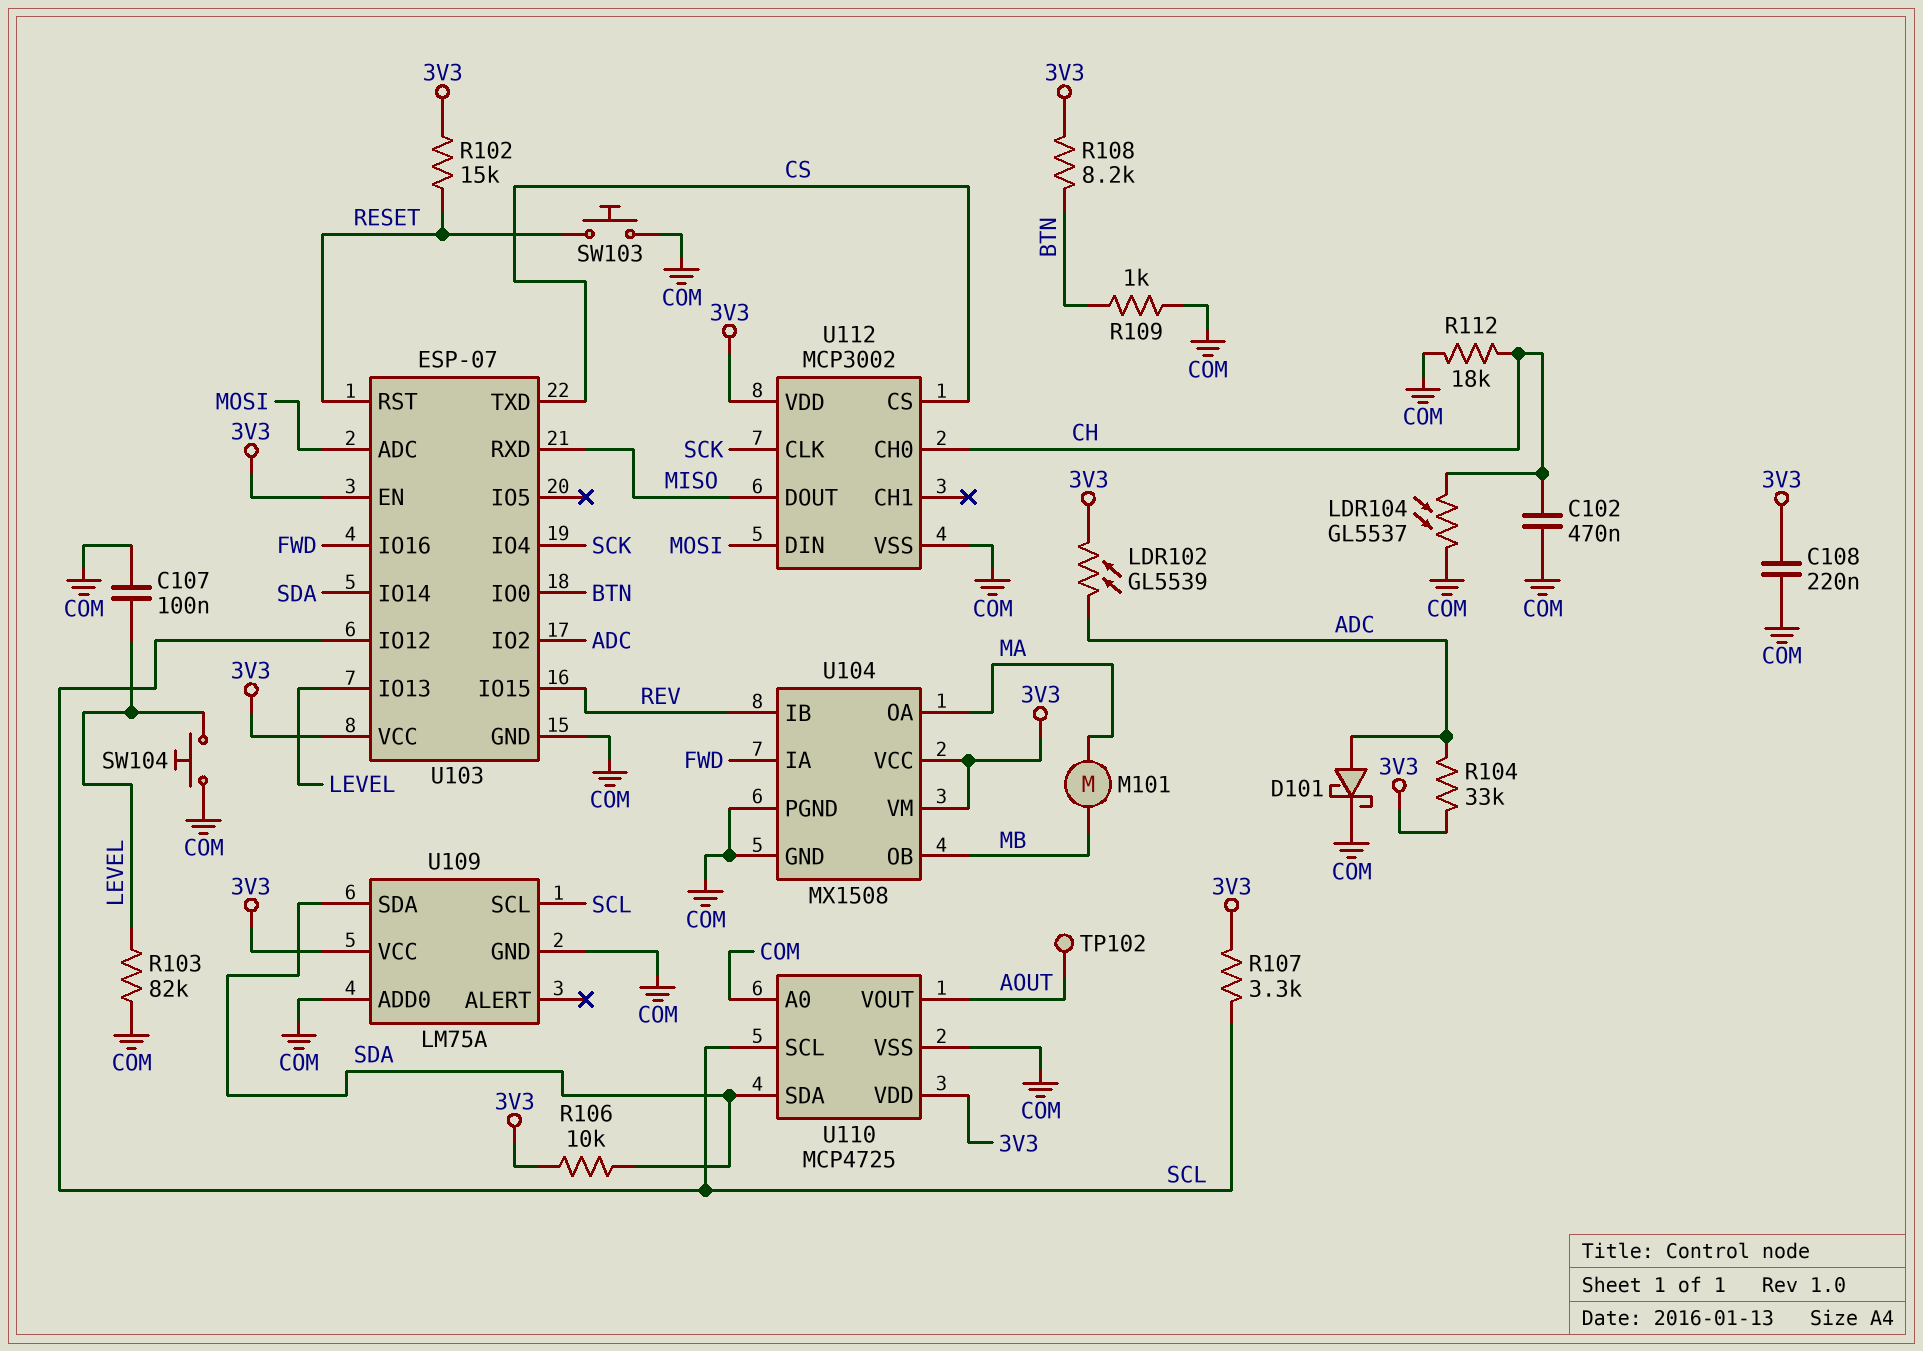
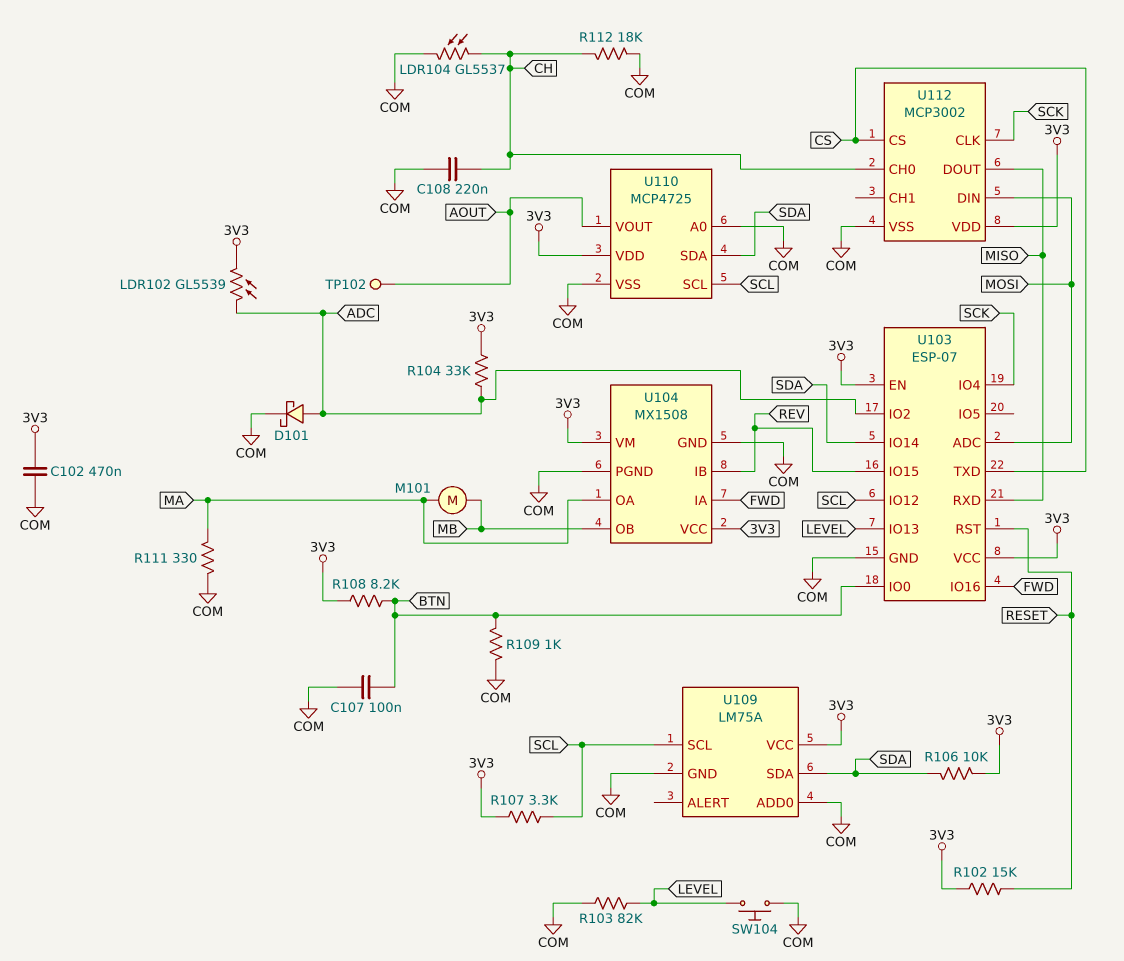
C102: 470nF (CH, COM) -> 470nF (3V3, COM)
C107: 100nF (COM, LEVEL) -> 100nF (BTN, COM)
C108: 220nF (3V3, COM) -> 220nF (CH, COM)
R111: none -> 330 (COM, MA)
SW103: button (COM, RESET) -> none

